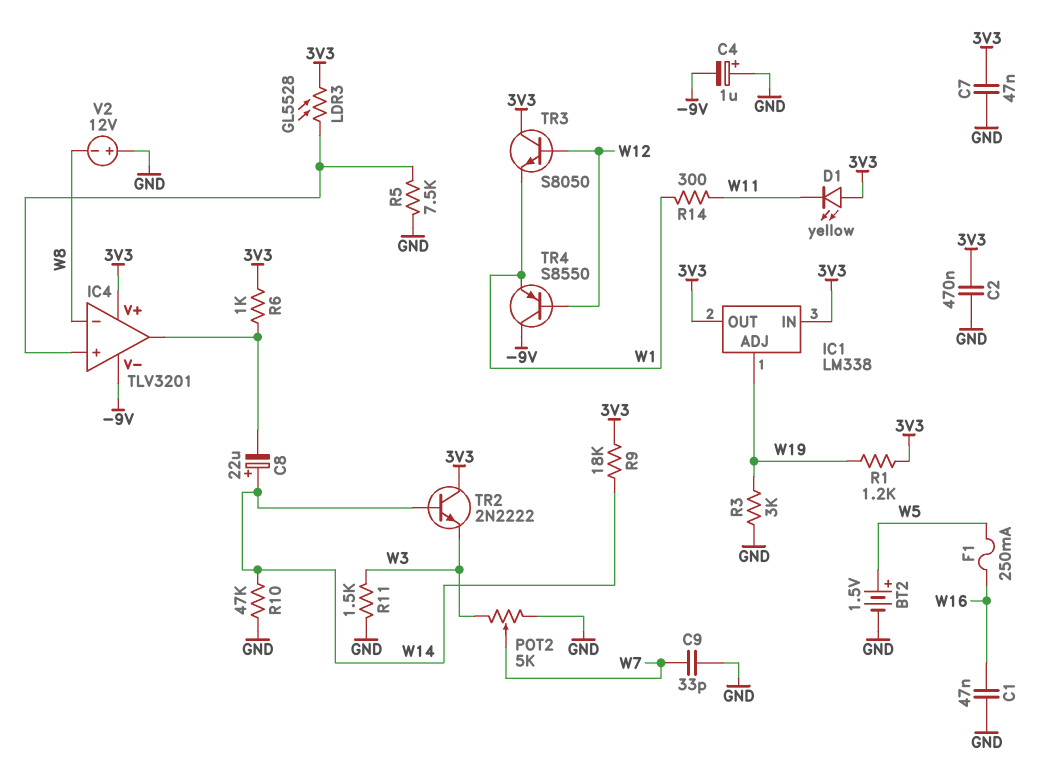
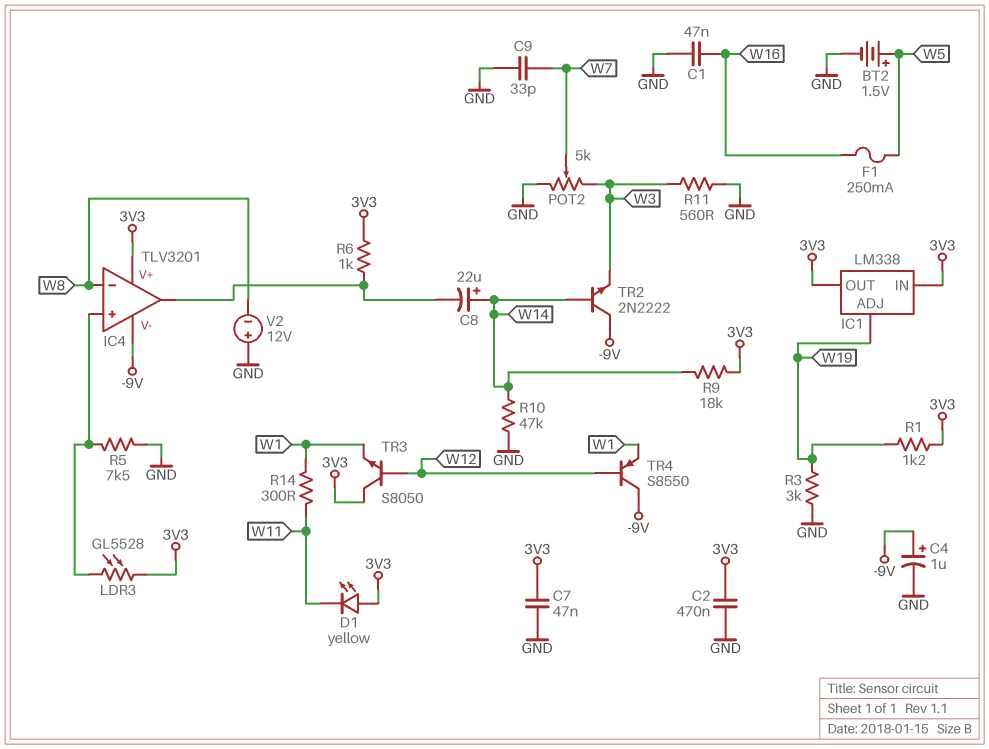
C4: 1uF (plus GND, minus -9V) -> 1uF (plus -9V, minus GND)
R11: 1.5k (GND, W3) -> 560 (GND, W3)
TR2: NPN 2N2222 (B W14, C 3V3, E W3) -> NPN 2N2222 (B W14, C -9V, E W3)

